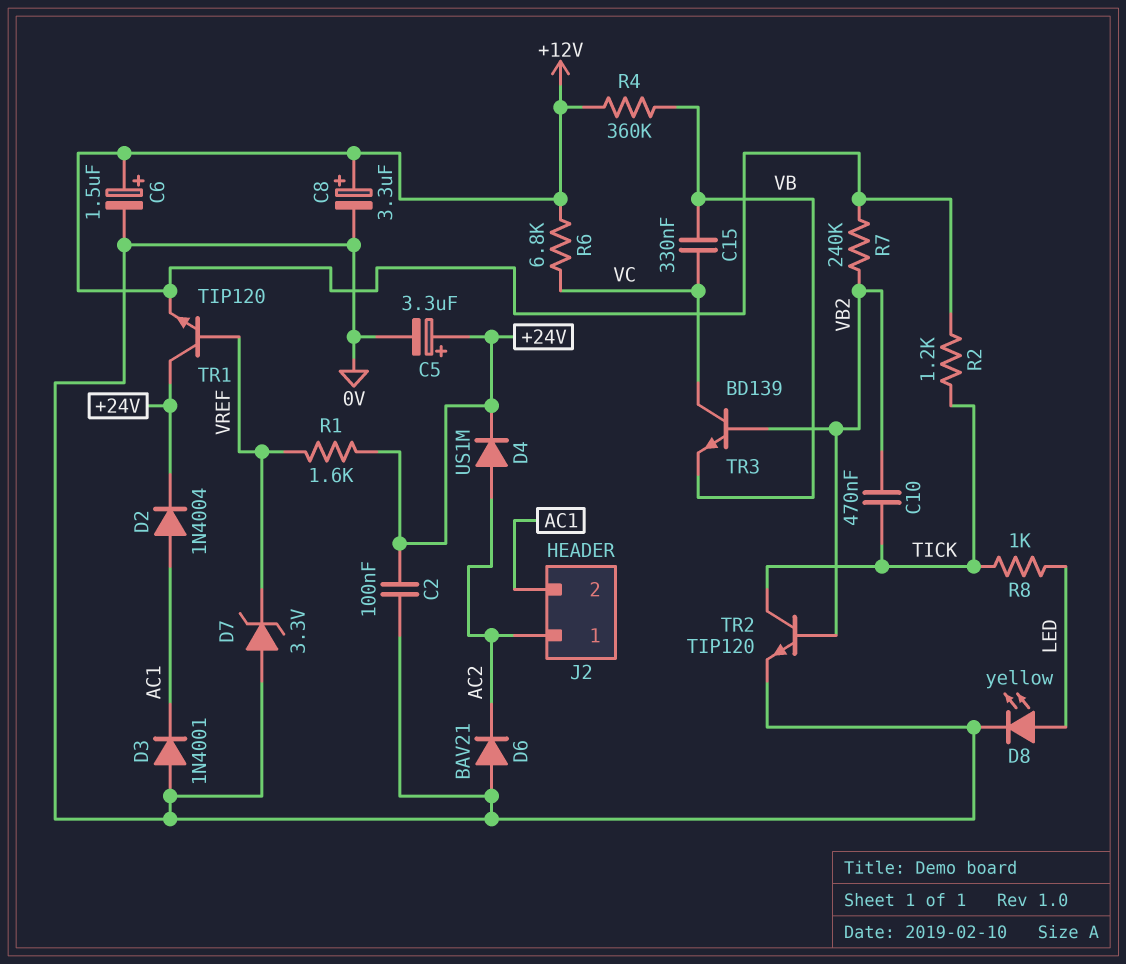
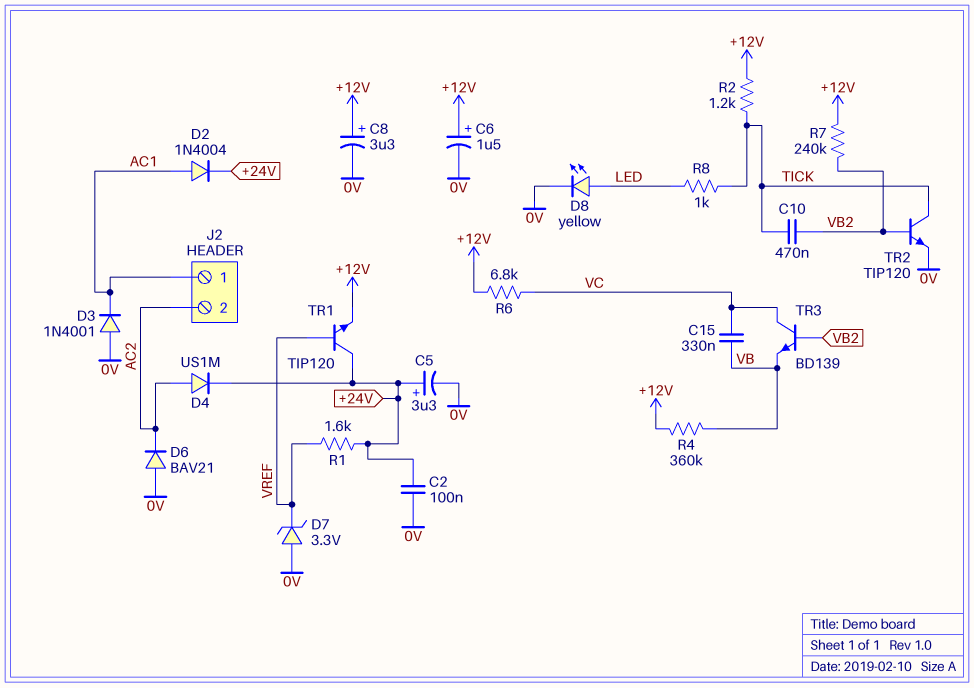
J2 pin 1: AC2 -> AC1
J2 pin 2: AC1 -> AC2

